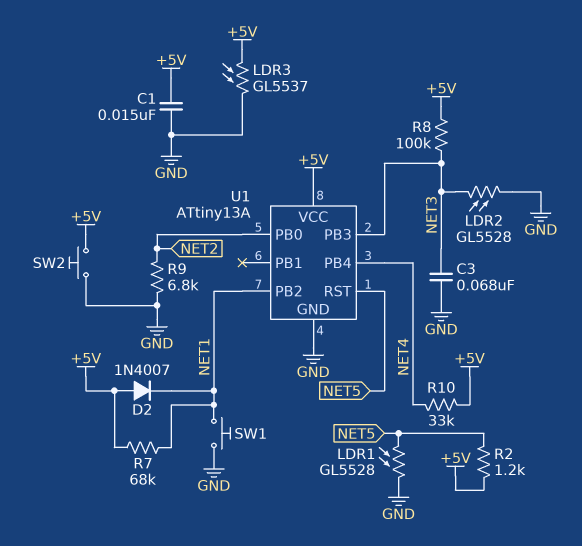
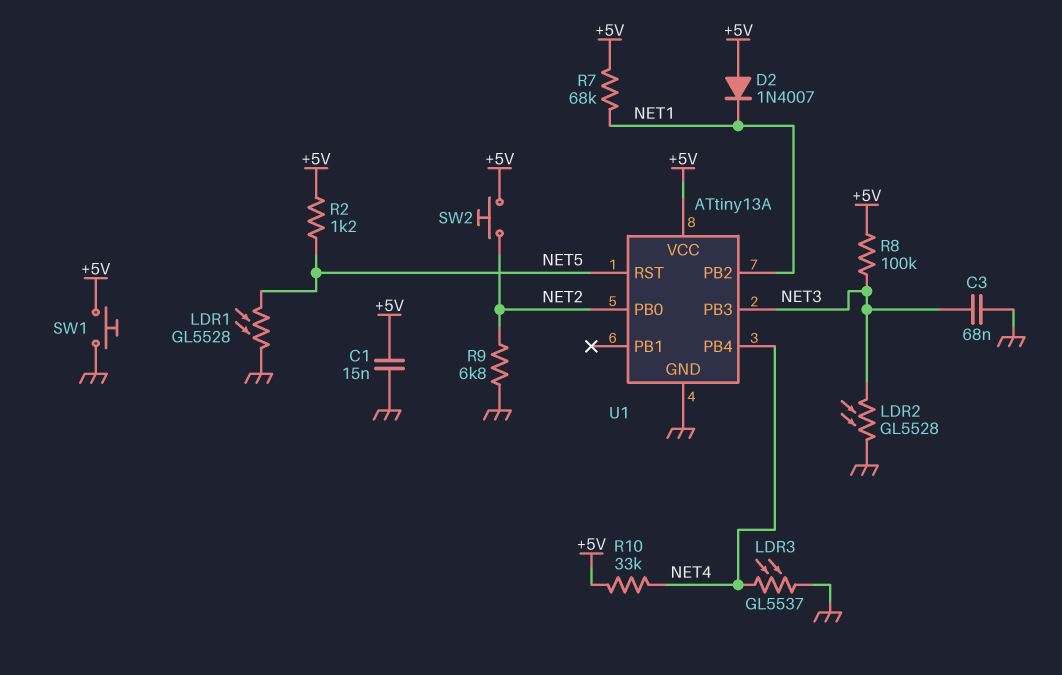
LDR3: GL5537 (+5V, GND) -> GL5537 (GND, NET4)
SW1: button (GND, NET1) -> button (+5V, GND)
SW2: button (+5V, GND) -> button (+5V, NET2)

